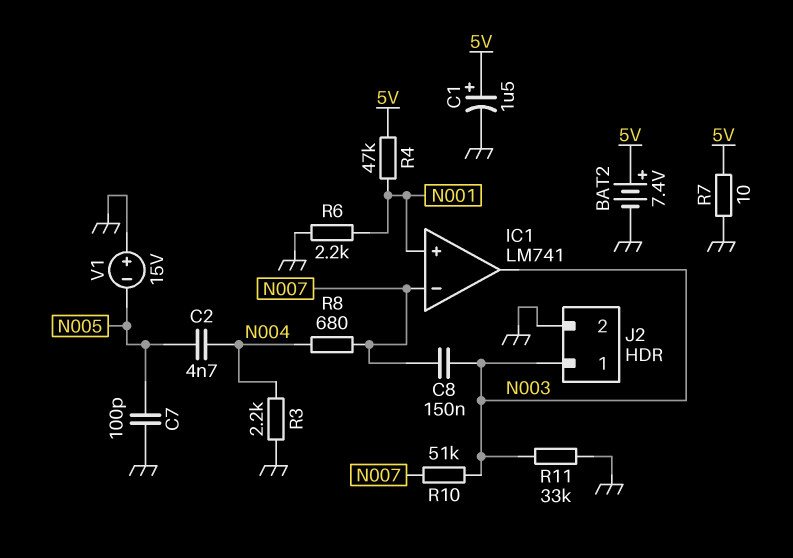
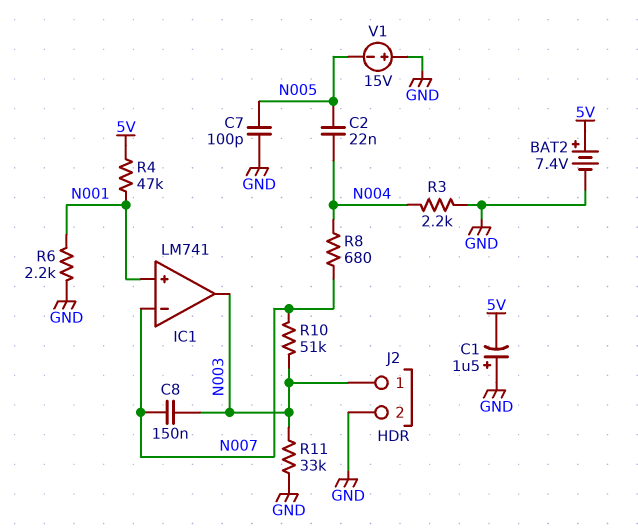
C1: 1.5uF (plus 5V, minus GND) -> 1.5uF (plus GND, minus 5V)
C2: 4.7nF (N004, N005) -> 22nF (N004, N005)
R7: 10 (5V, GND) -> none

